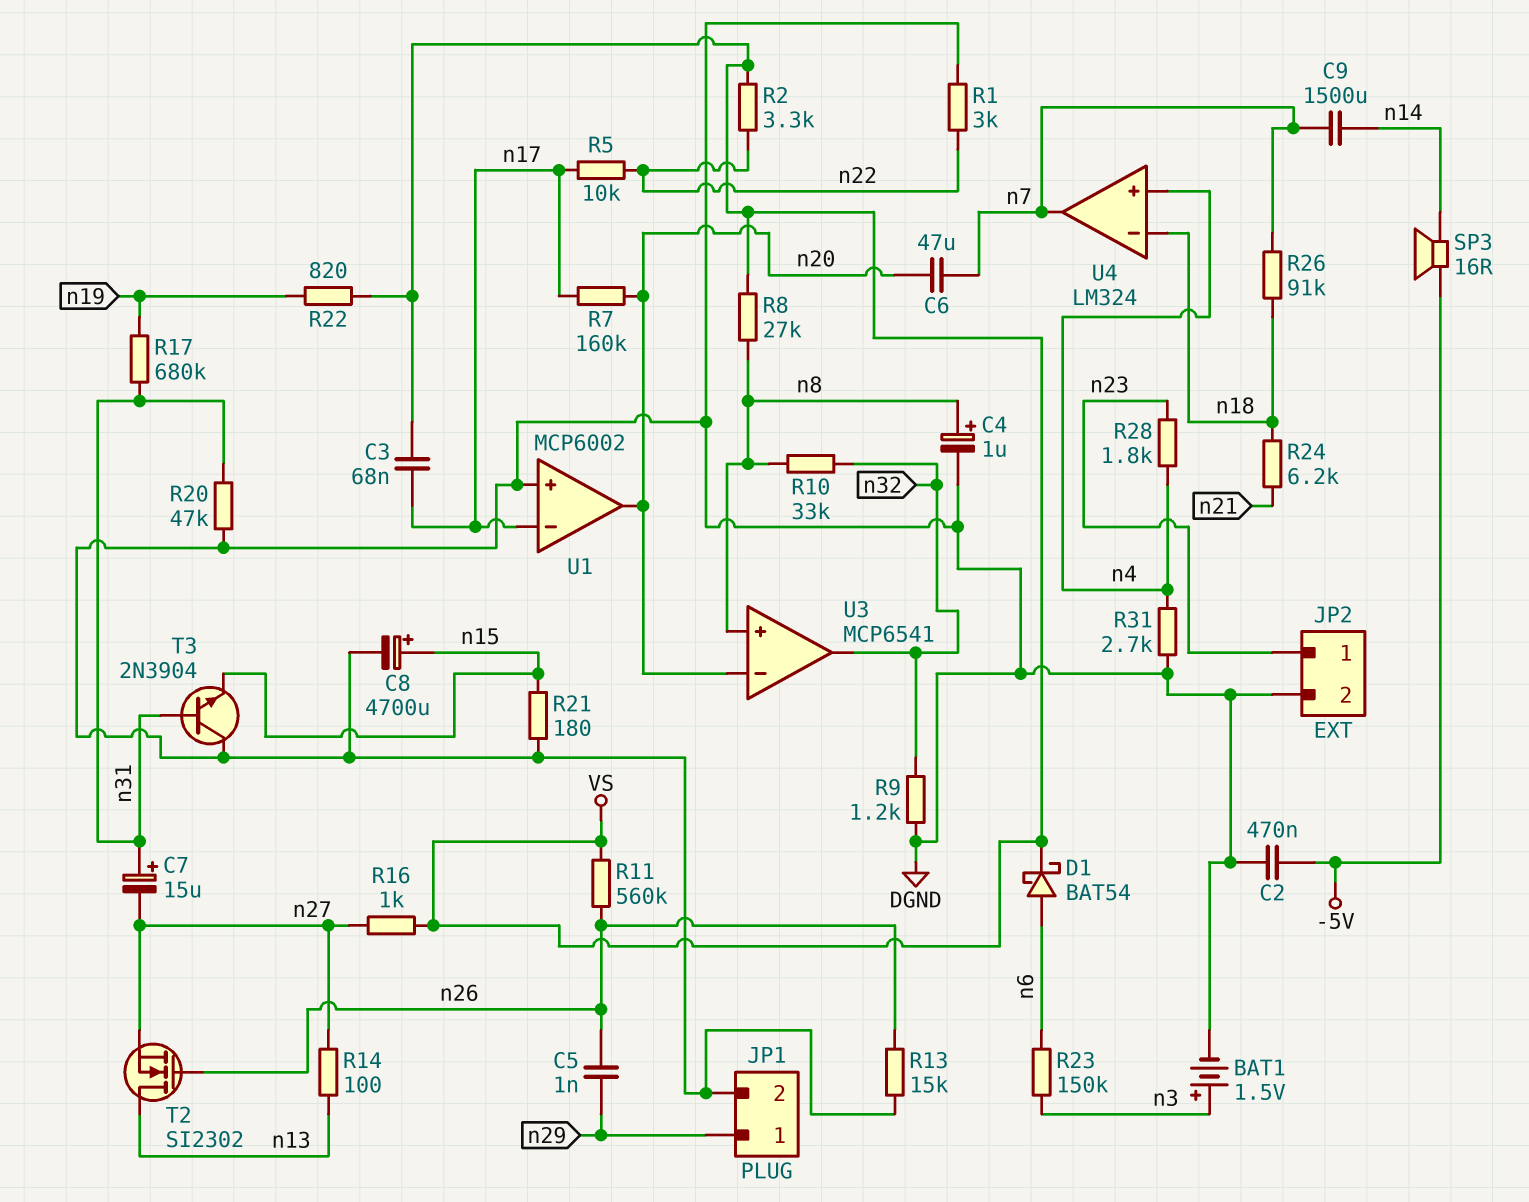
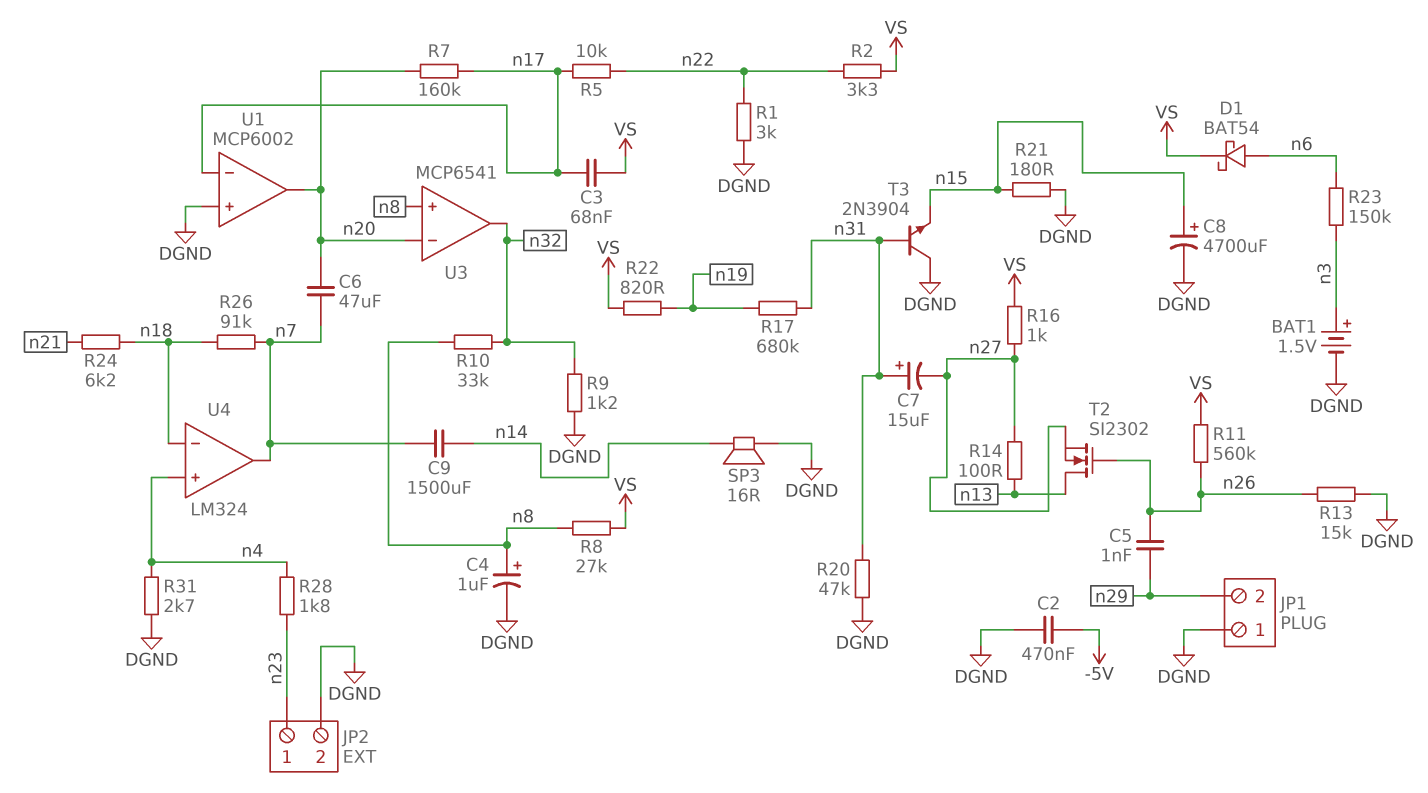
JP1 pin 1: n29 -> DGND
JP1 pin 2: DGND -> n29
SP3: speaker 16R (-5V, n14) -> speaker 16R (DGND, n14)

